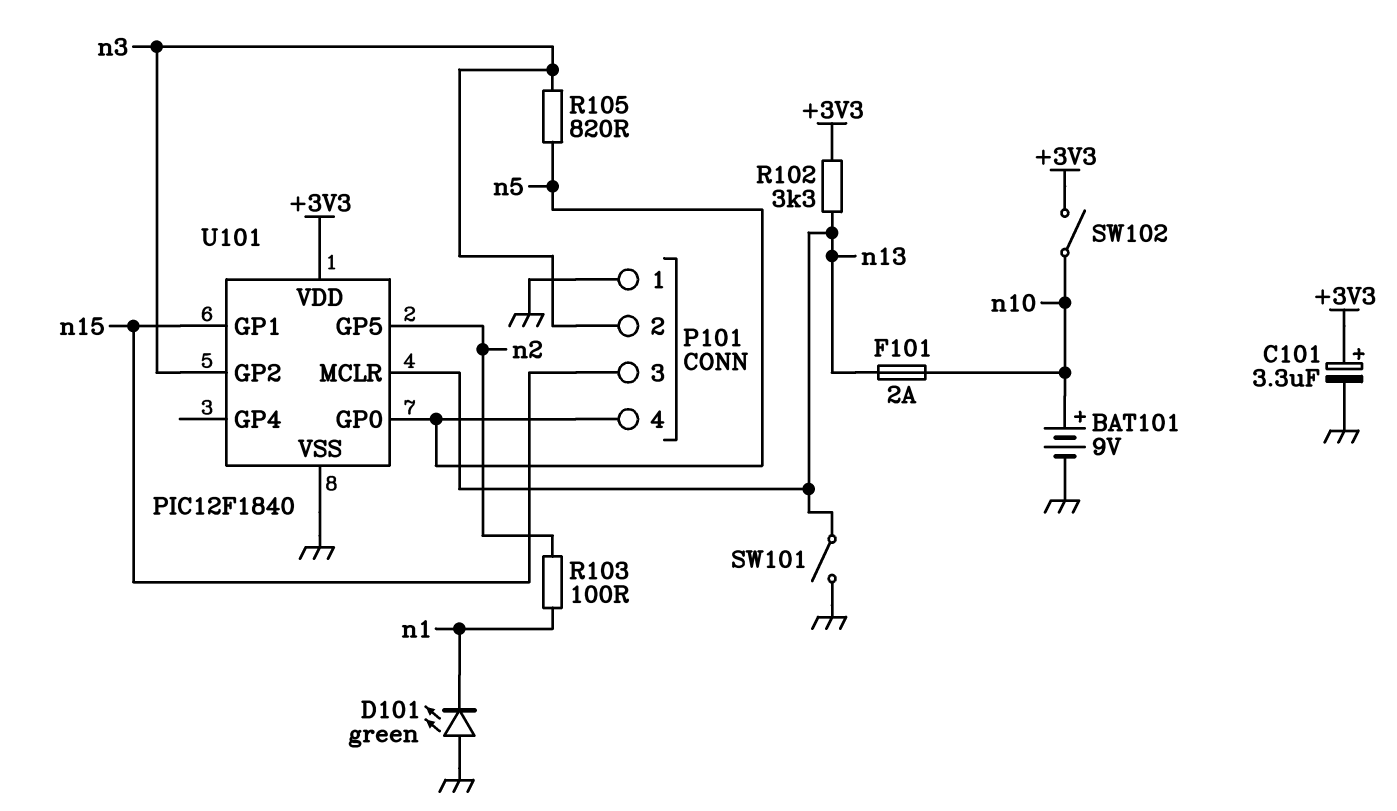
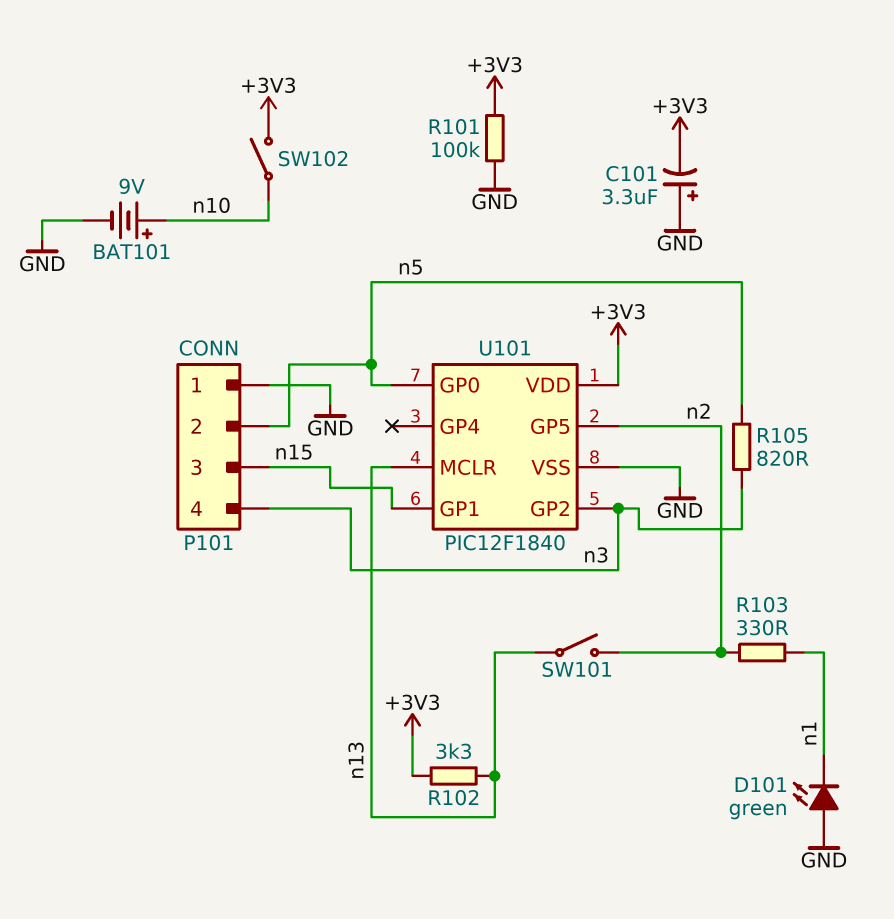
C101: 3.3uF (plus +3V3, minus GND) -> 3.3uF (plus GND, minus +3V3)
F101: 2A (n10, n13) -> none
P101 pin 2: n3 -> n5
P101 pin 4: n5 -> n3
R101: none -> 100k (+3V3, GND)
R103: 100 (n1, n2) -> 330 (n1, n2)
SW101: switch (GND, n13) -> switch (n2, n13)

